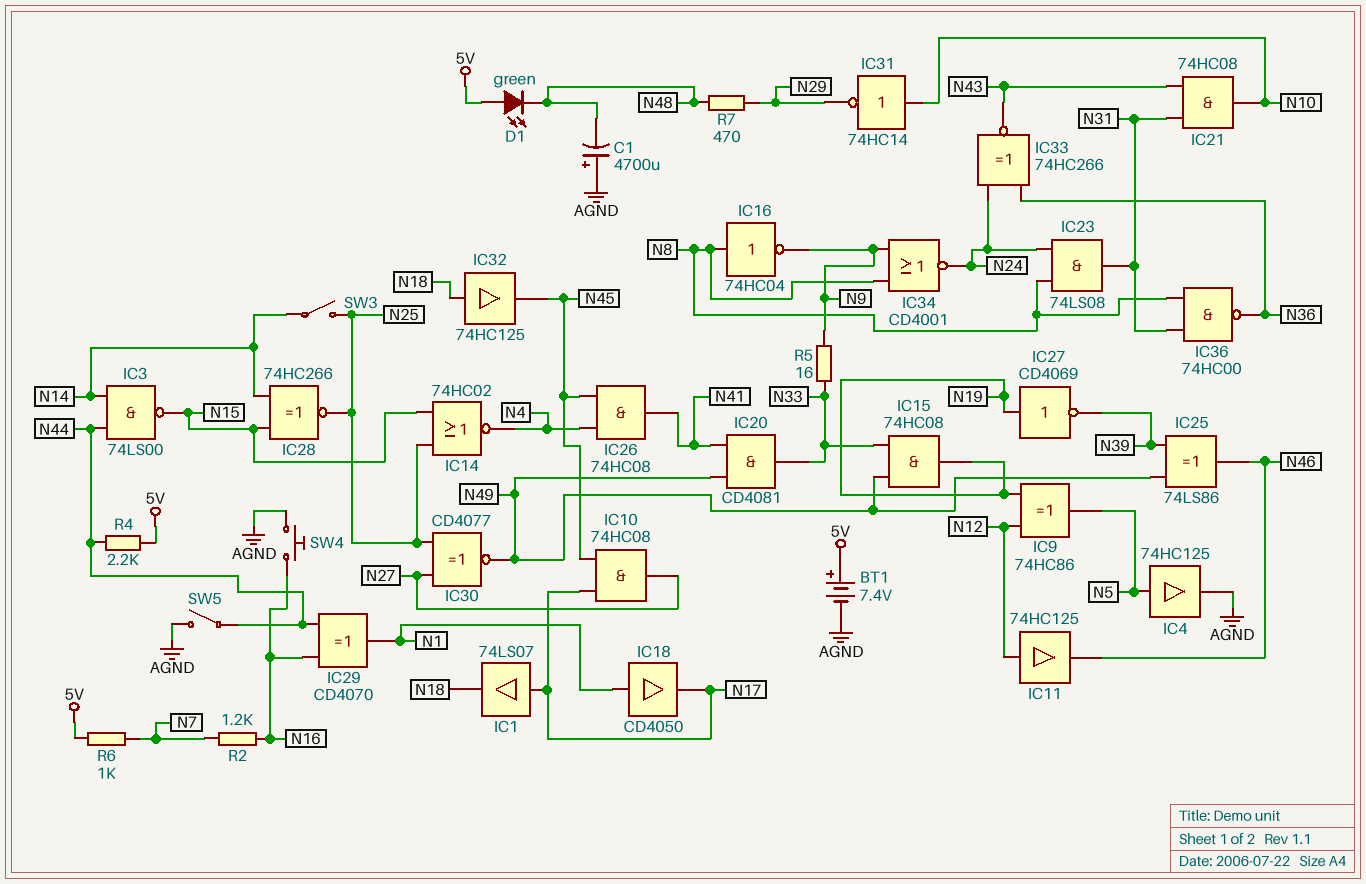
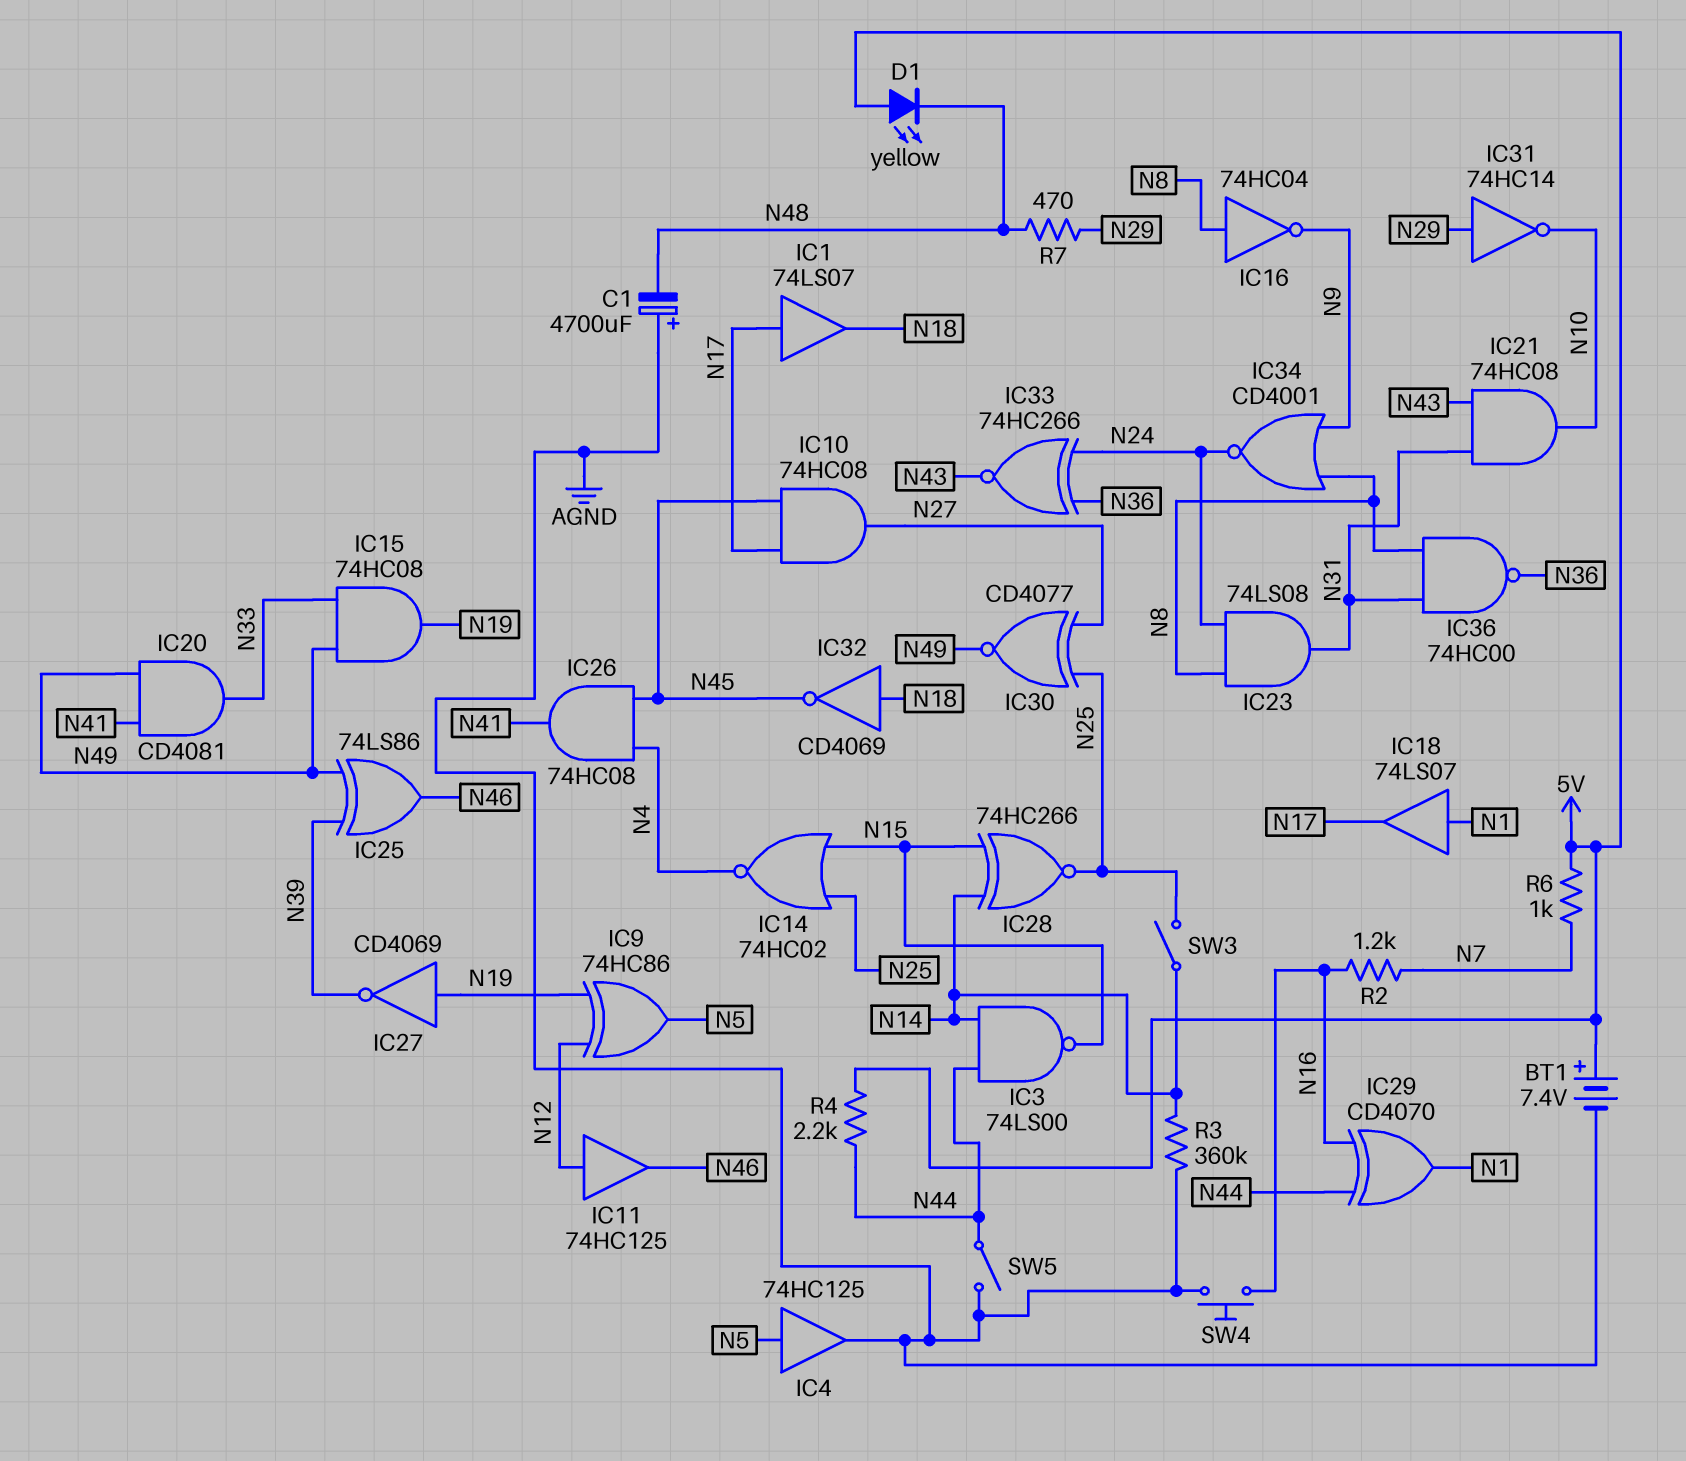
D1: LED green (A 5V, K N48) -> LED yellow (A 5V, K N48)
IC18: buffer CD4050 (in N1, out N17) -> buffer 74LS07 (in N1, out N17)
IC31: NOT 74HC14 (in N10, out N29) -> NOT 74HC14 (in N29, out N10)
IC32: buffer 74HC125 (in N18, out N45) -> NOT CD4069 (in N18, out N45)
R3: none -> 360k (AGND, N14)
R5: 16 (N9, N33) -> none

